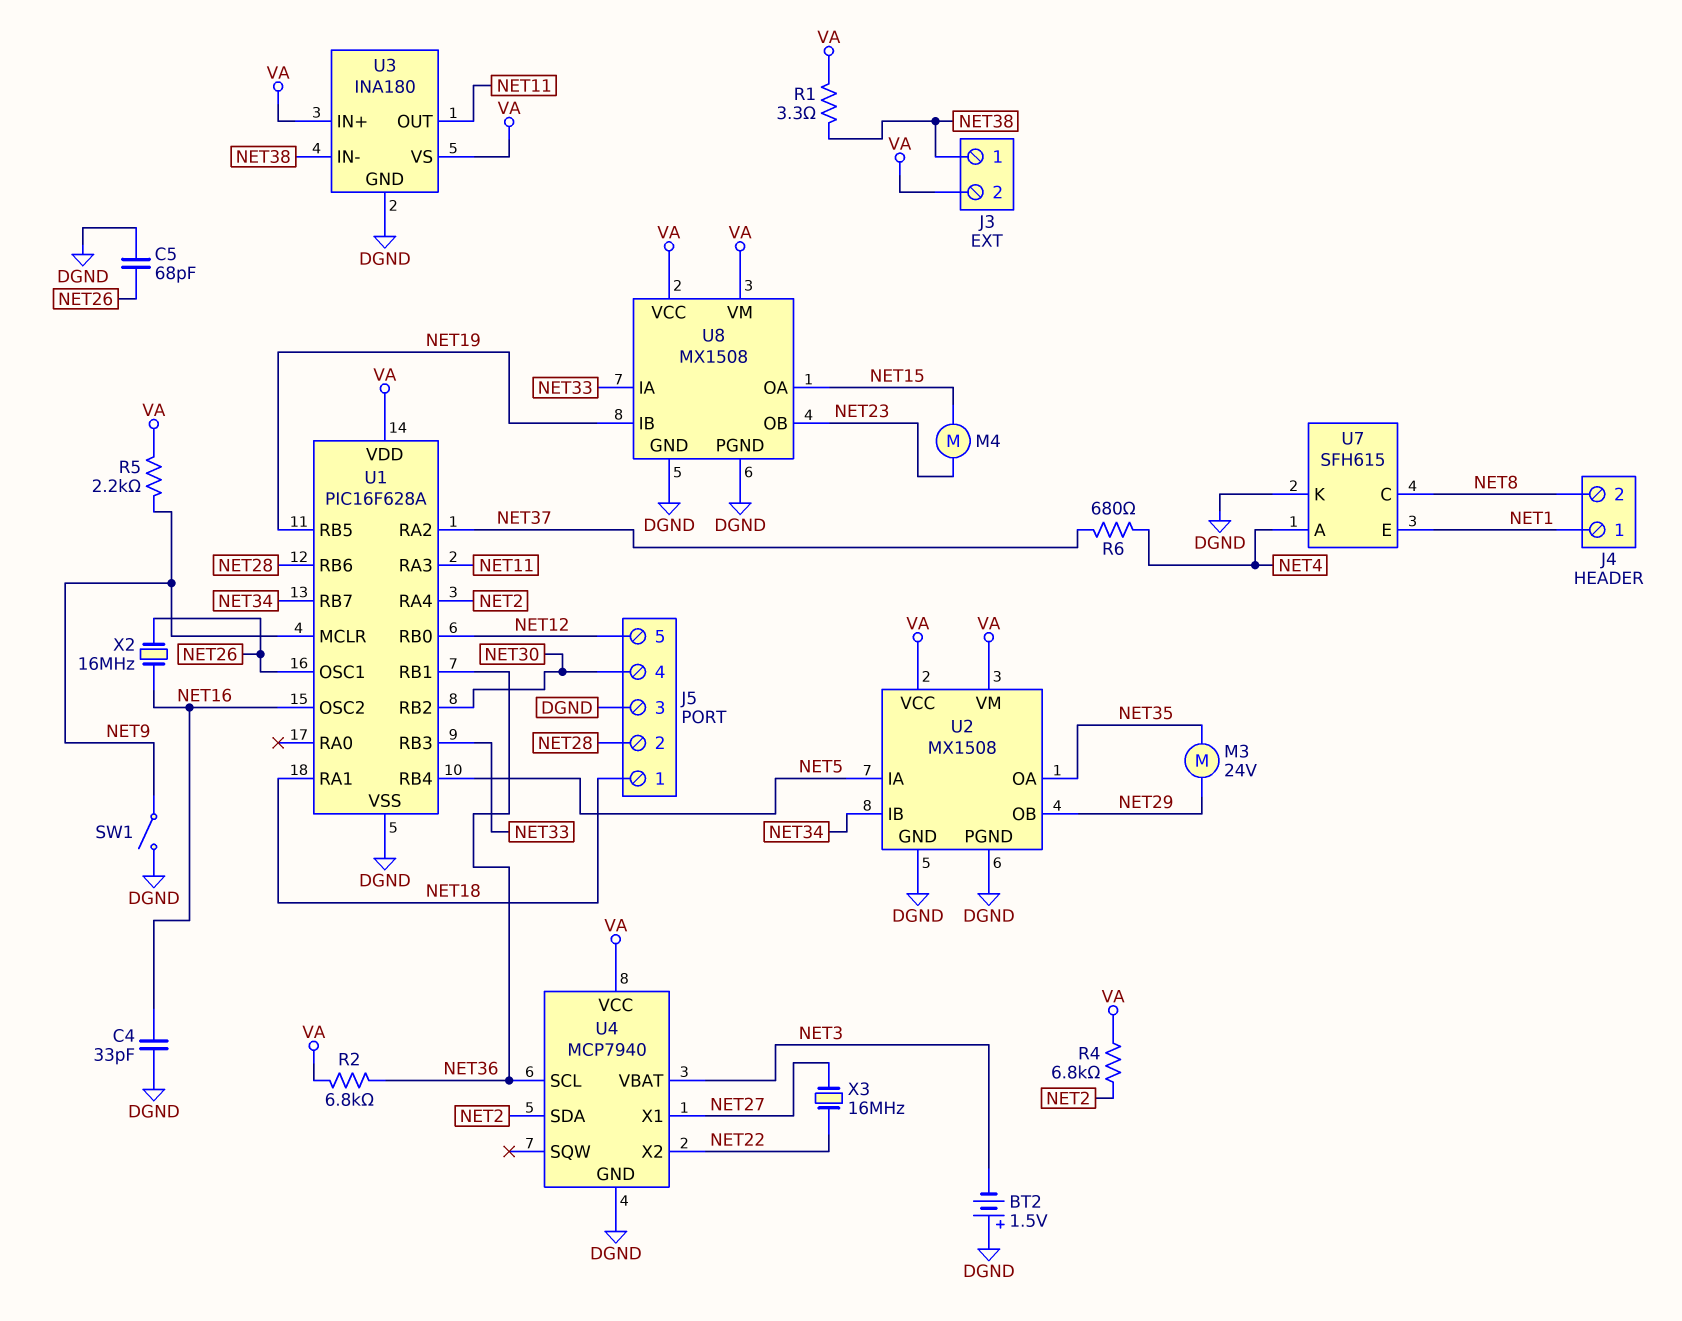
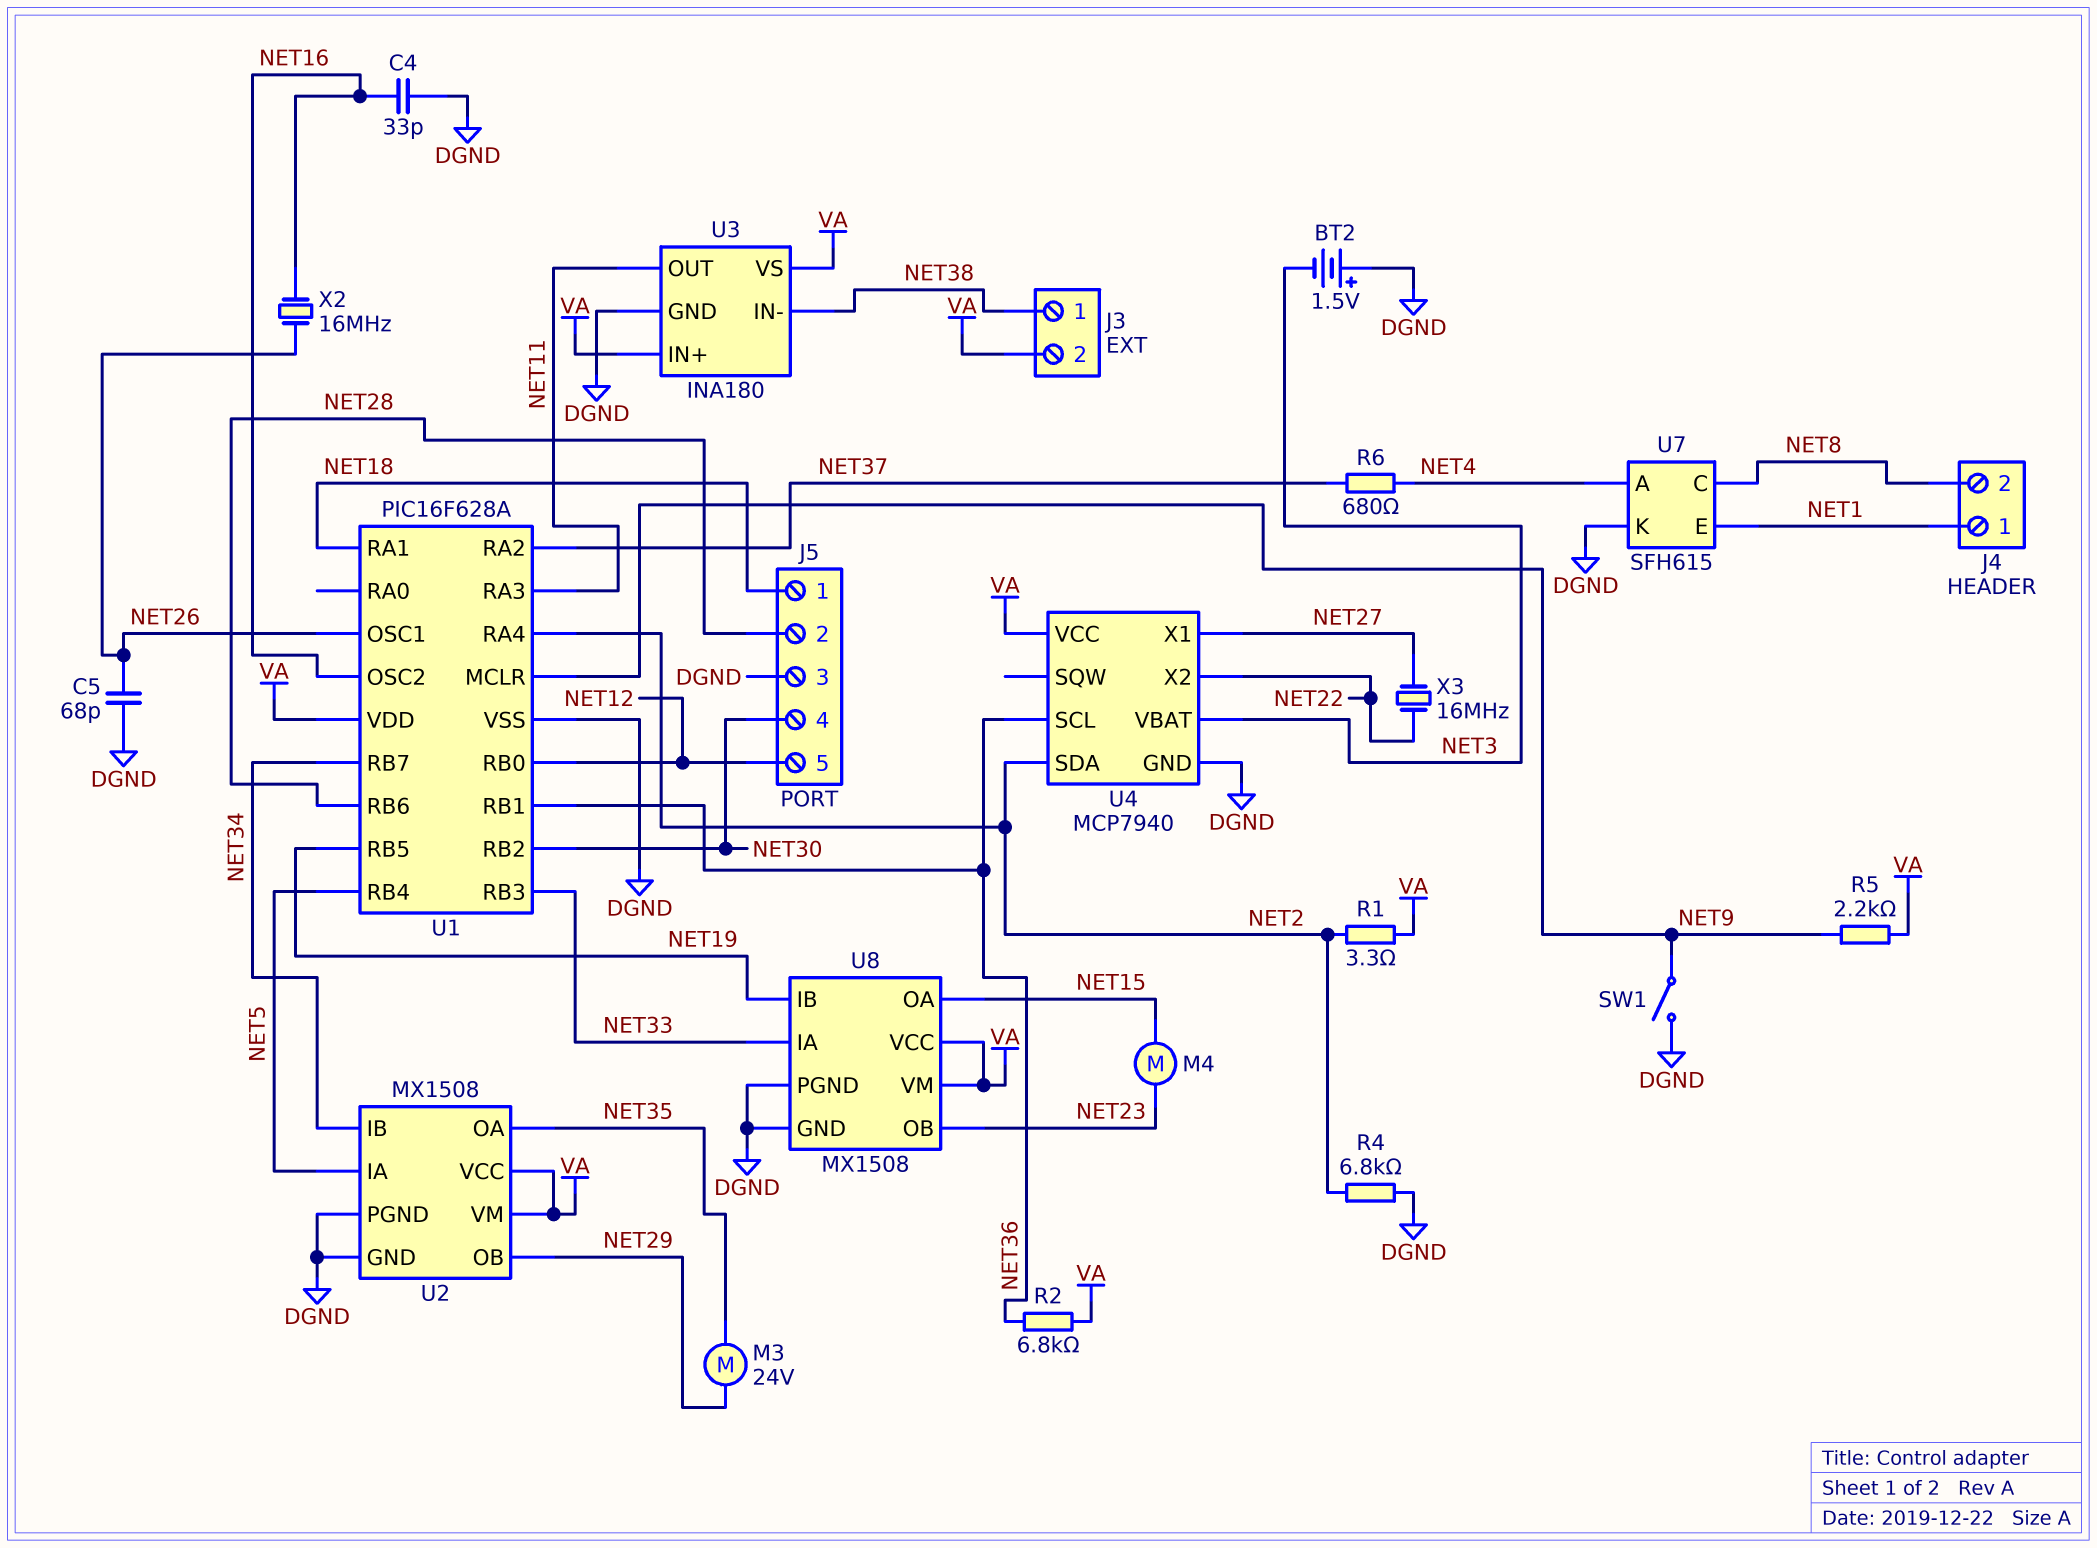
R1: 3.3 (NET38, VA) -> 3.3 (NET2, VA)
R4: 6.8k (NET2, VA) -> 6.8k (DGND, NET2)

